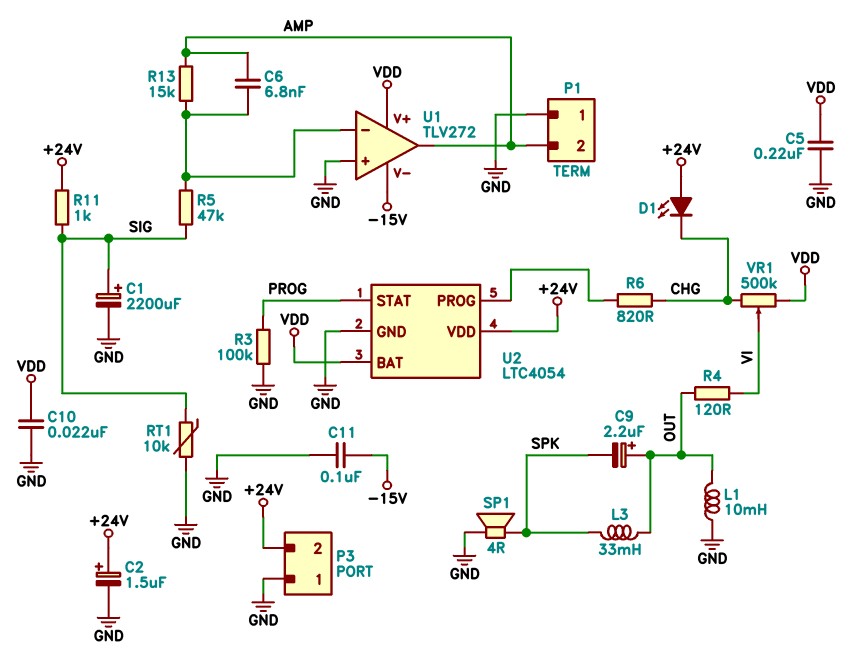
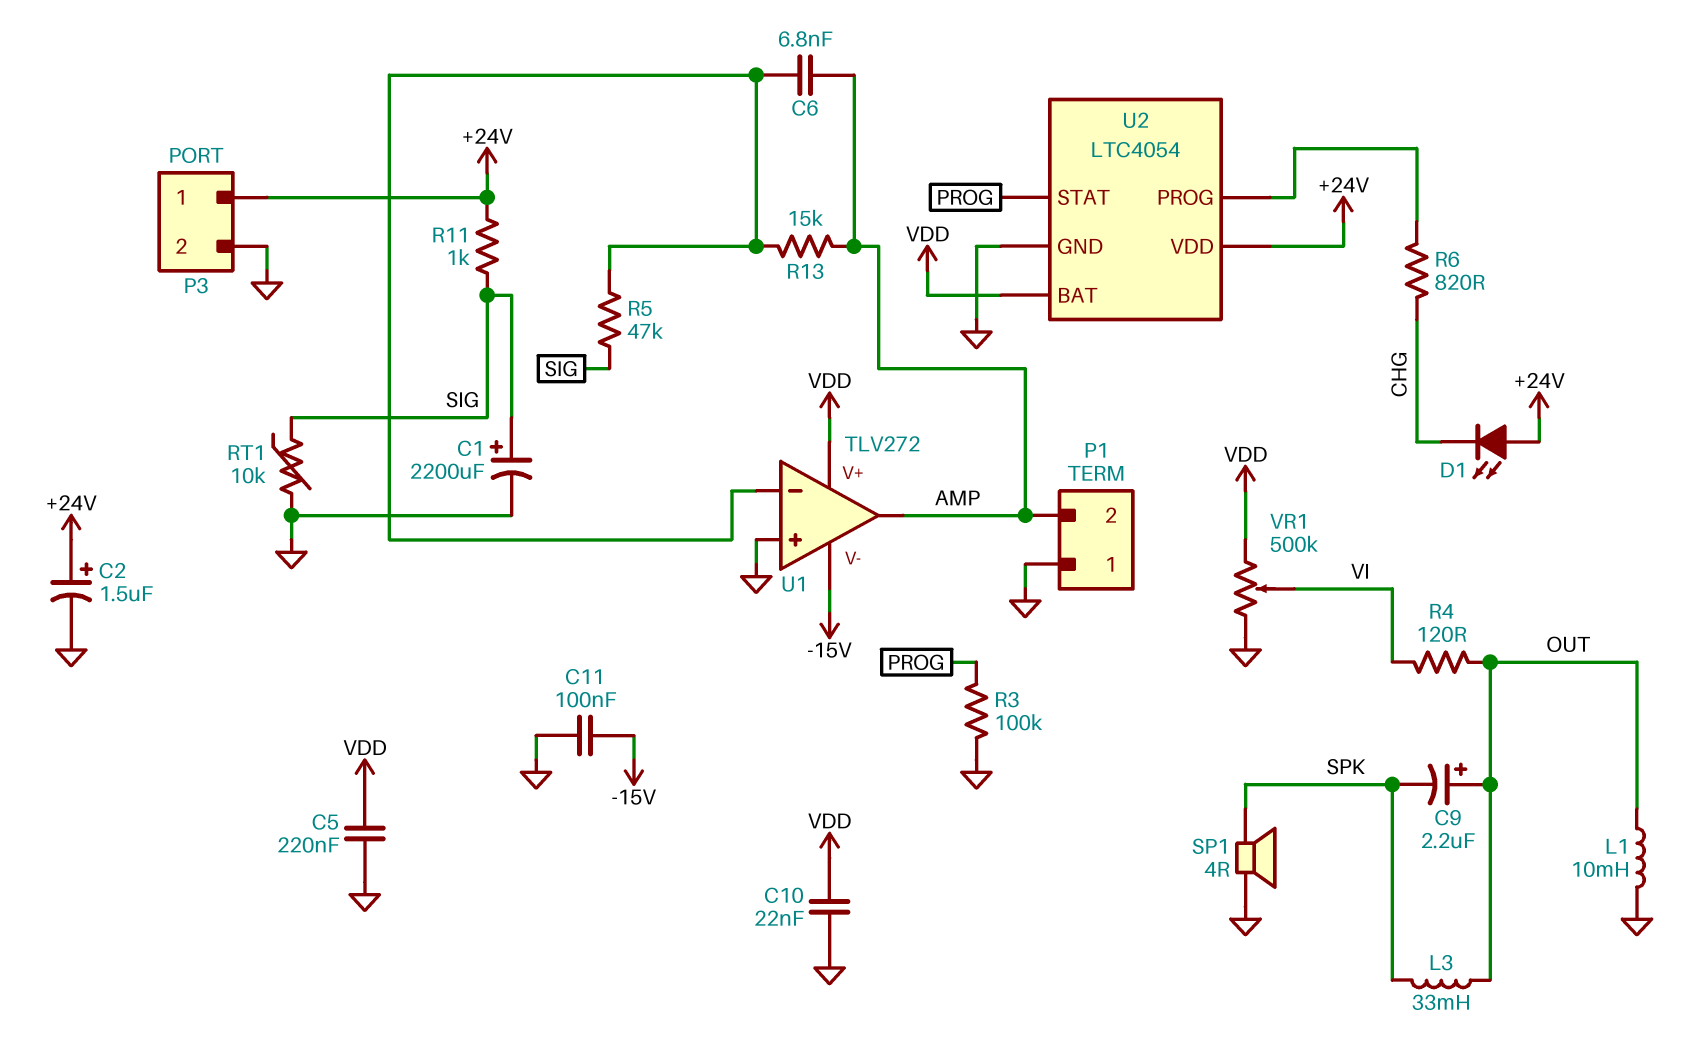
P3 pin 1: GND -> +24V
P3 pin 2: +24V -> GND
VR1: 500k (CHG, VDD, wiper VI) -> 500k (GND, VDD, wiper VI)

